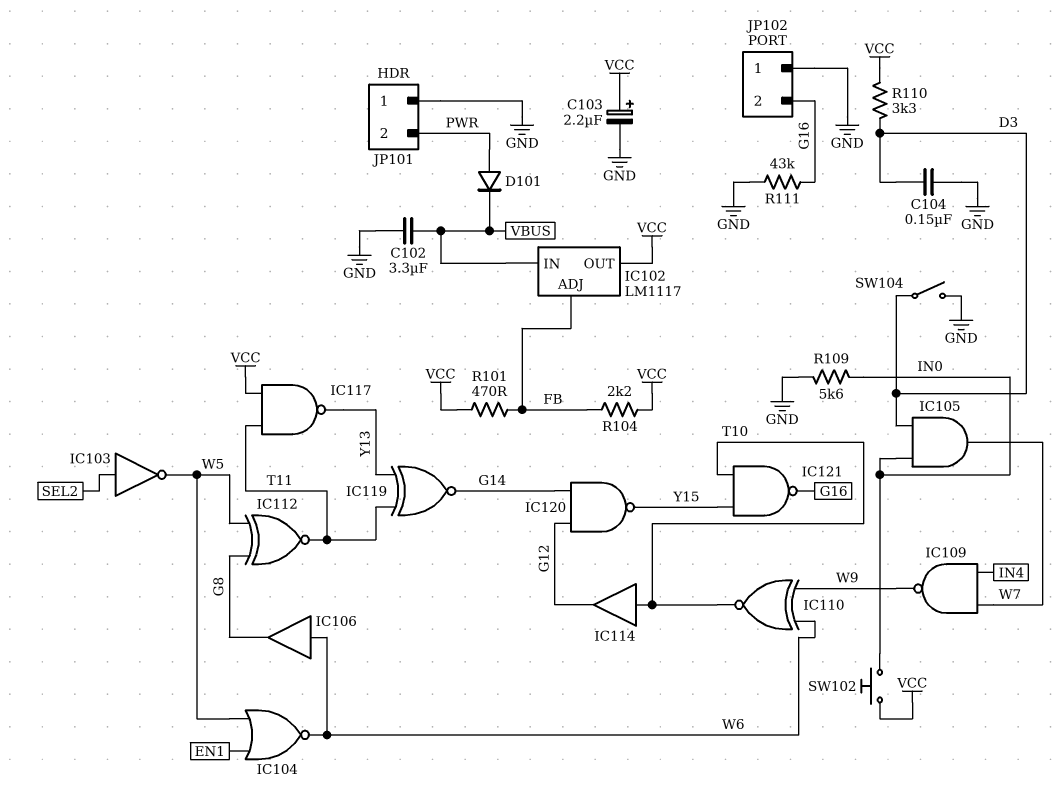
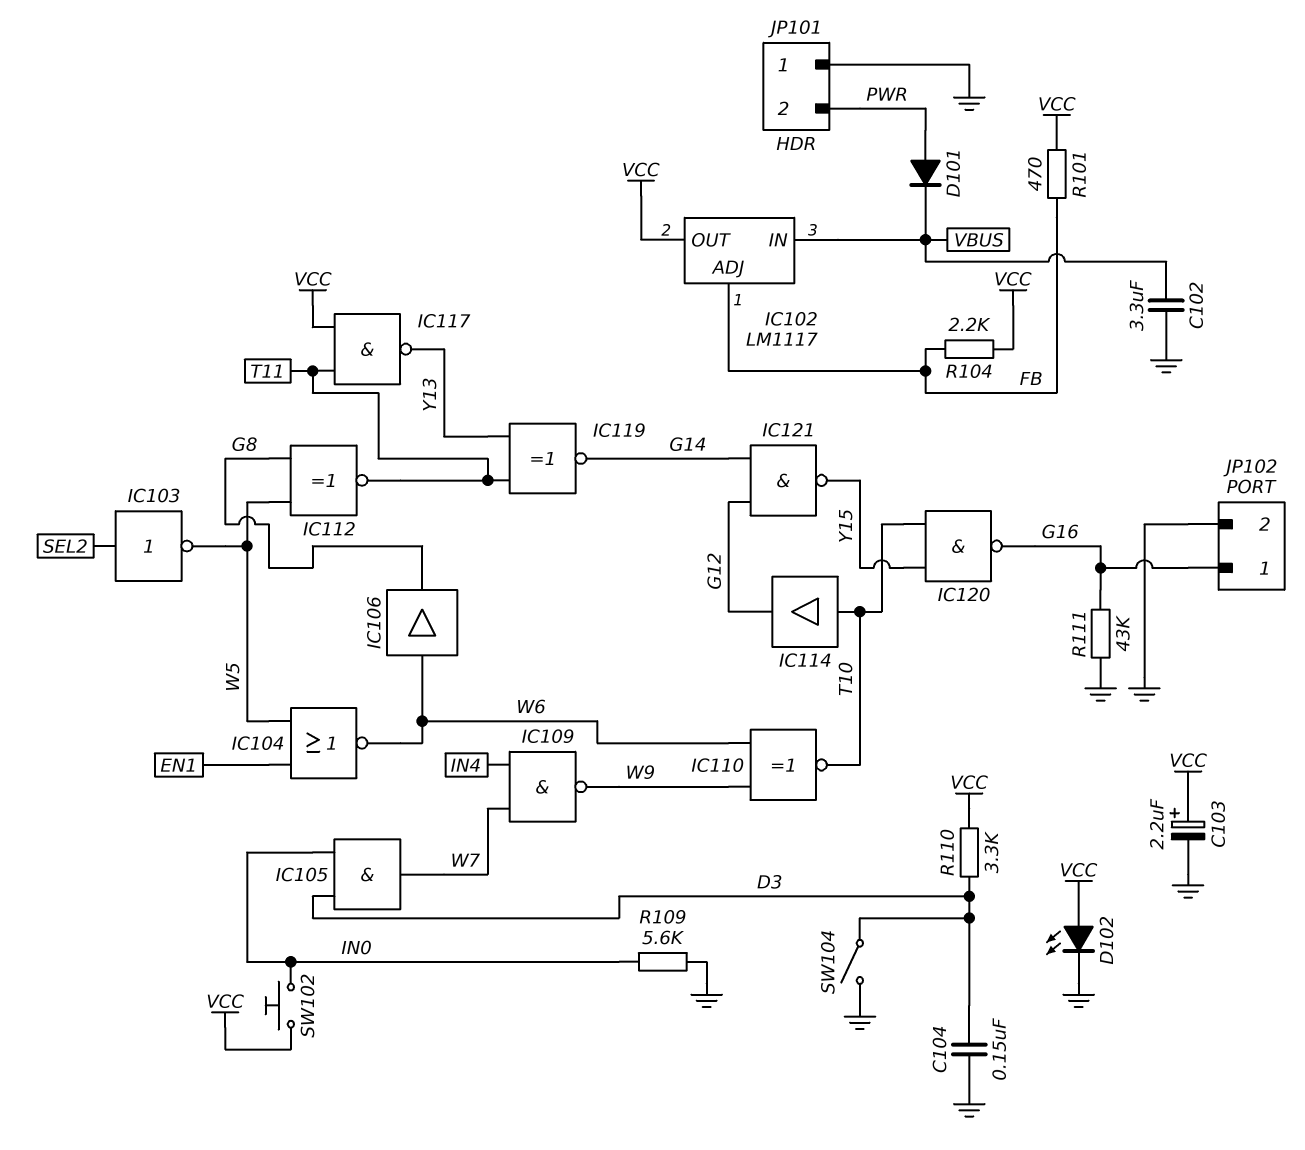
D102: none -> LED (A VCC, K GND)
IC120: NAND (in G12, in G14, out Y15) -> NAND (in T10, in Y15, out G16)
IC121: NAND (in T10, in Y15, out G16) -> NAND (in G12, in G14, out Y15)
JP102 pin 1: GND -> G16
JP102 pin 2: G16 -> GND

